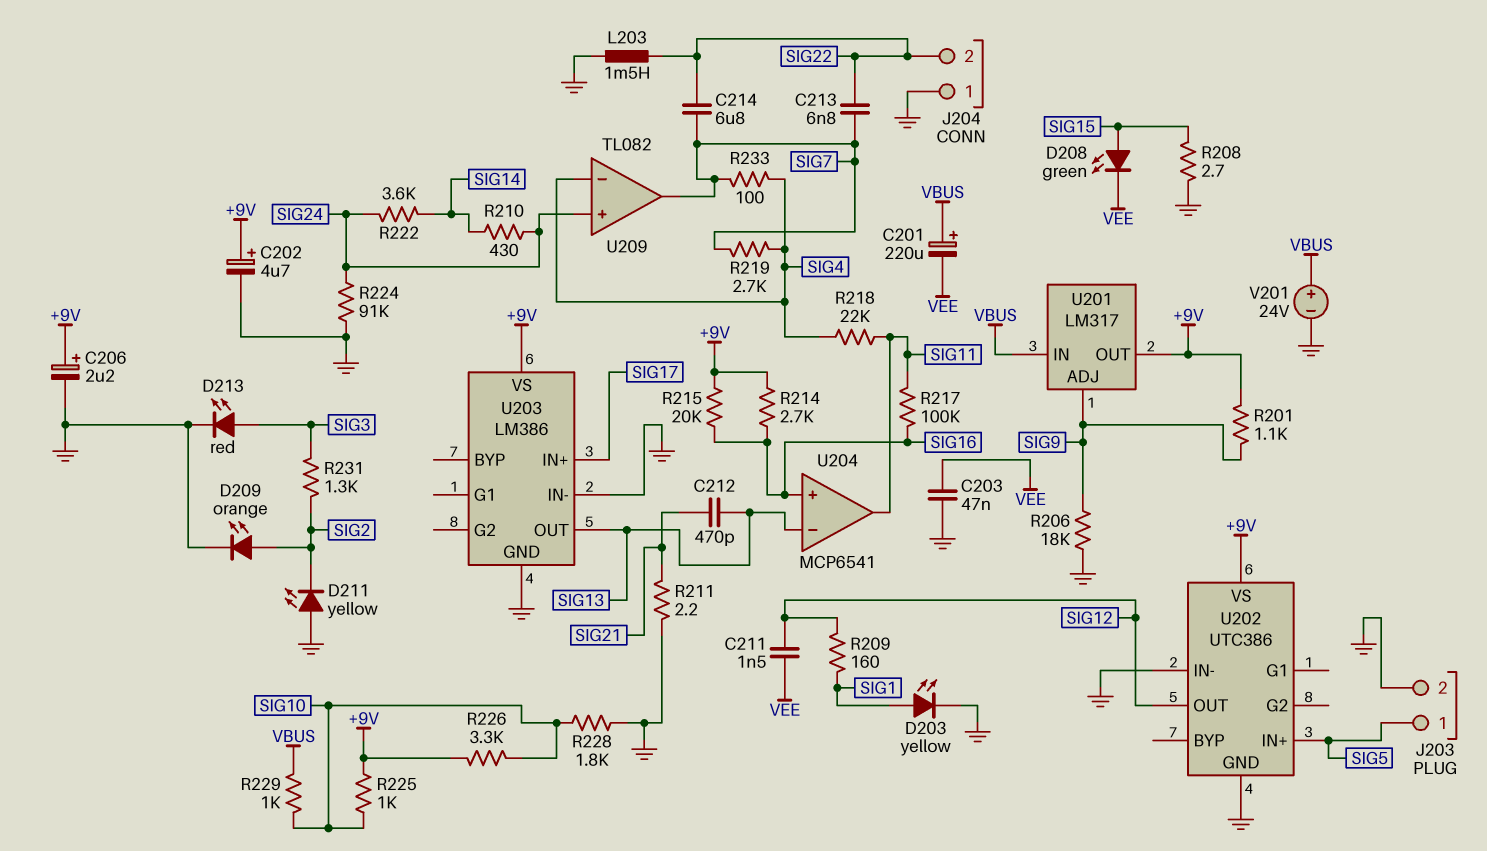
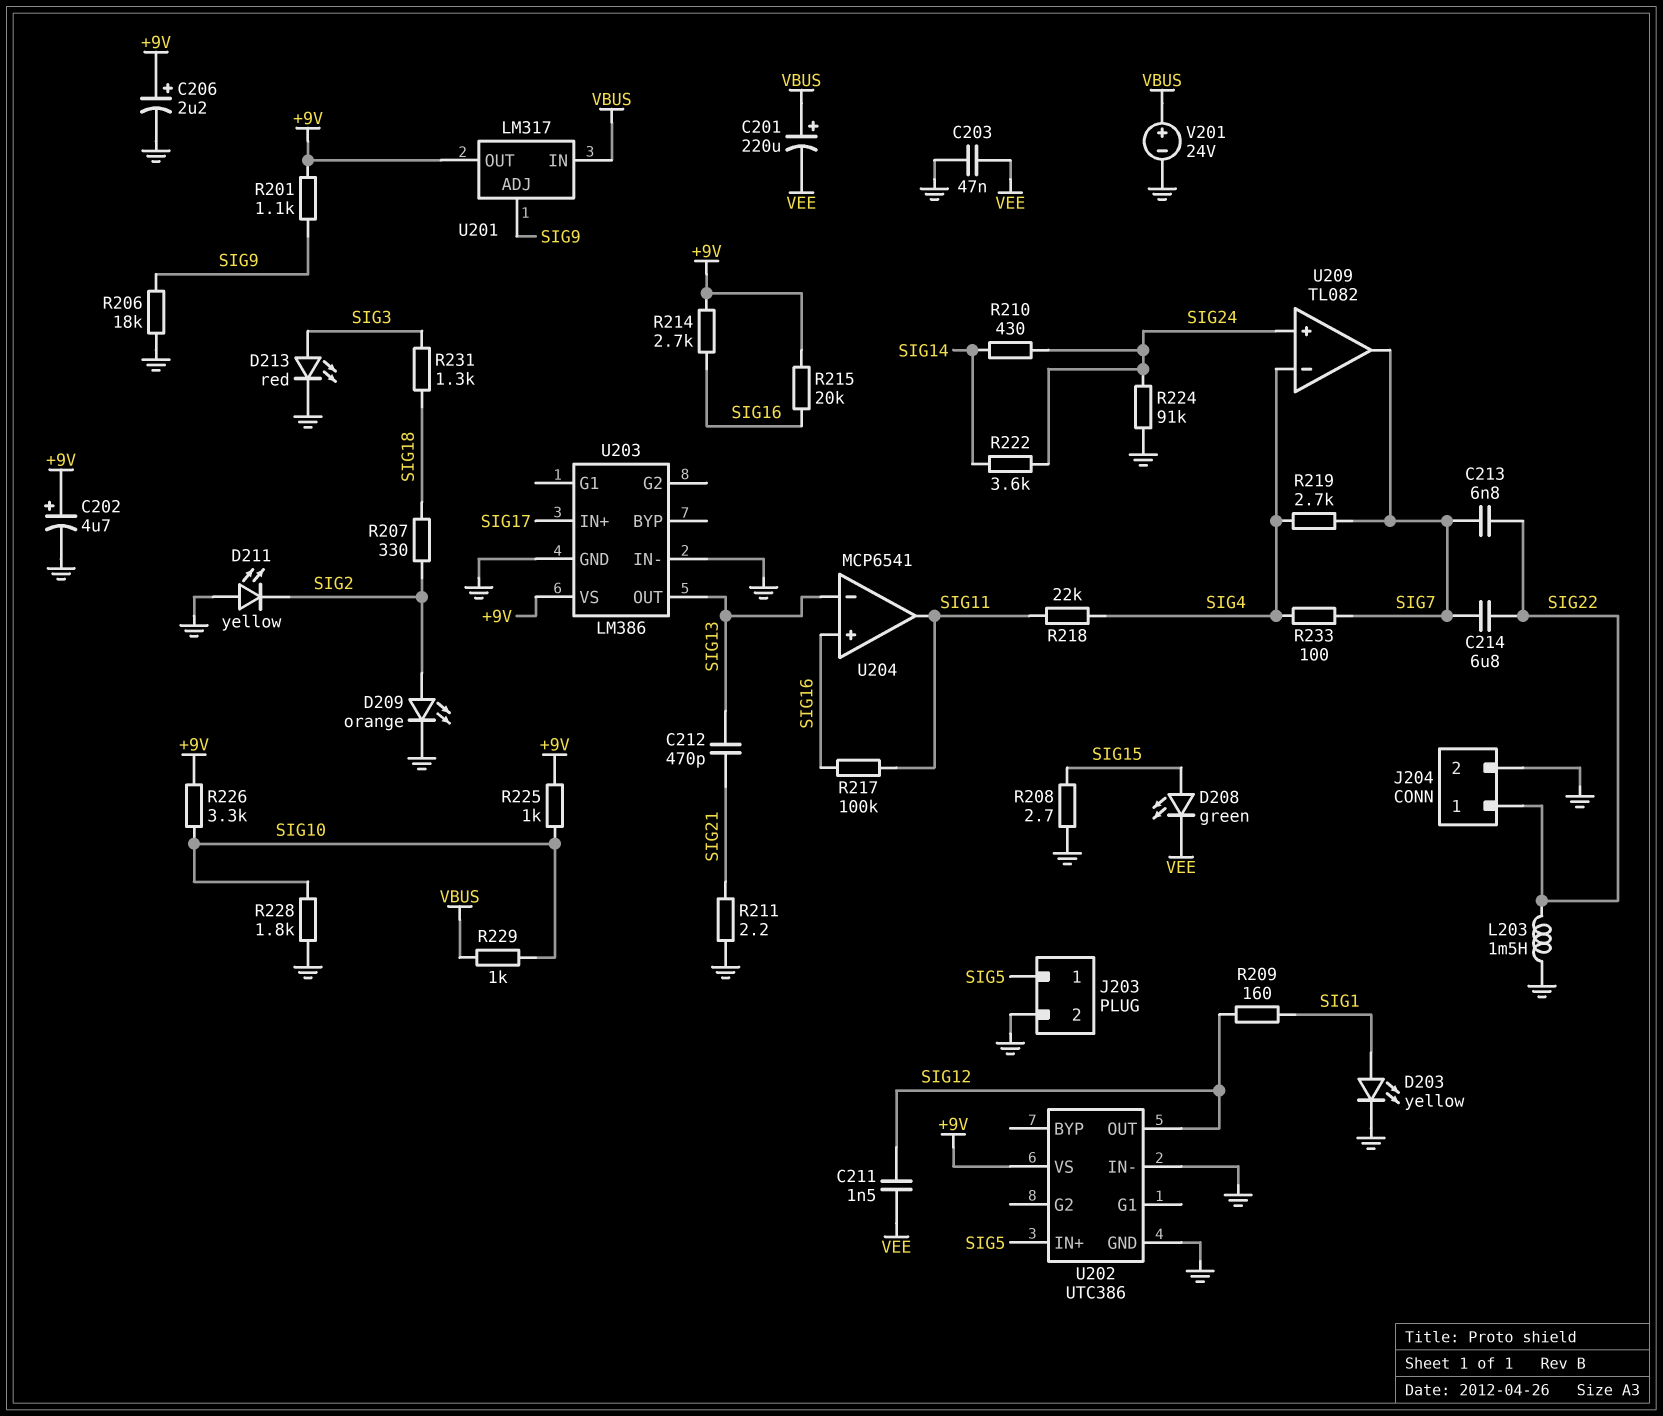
J204 pin 1: GND -> SIG22
J204 pin 2: SIG22 -> GND
R207: none -> 330 (SIG2, SIG18)
R231: 1.3k (SIG2, SIG3) -> 1.3k (SIG3, SIG18)

